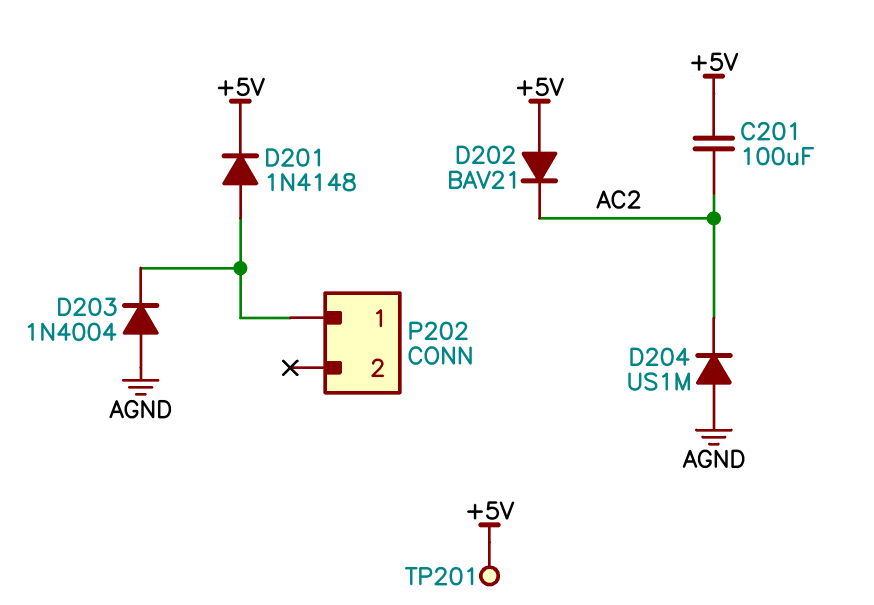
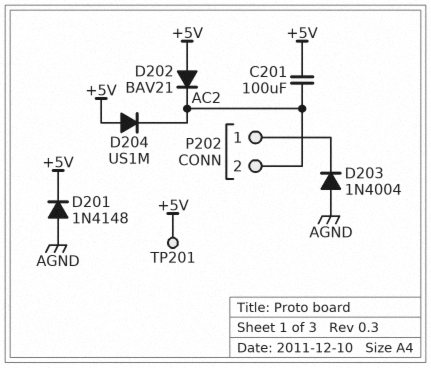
D201: diode 1N4148 (A P202/1, K +5V) -> diode 1N4148 (A AGND, K +5V)
D204: diode US1M (A AGND, K AC2) -> diode US1M (A +5V, K AC2)
P202 pin 2: none -> AC2

